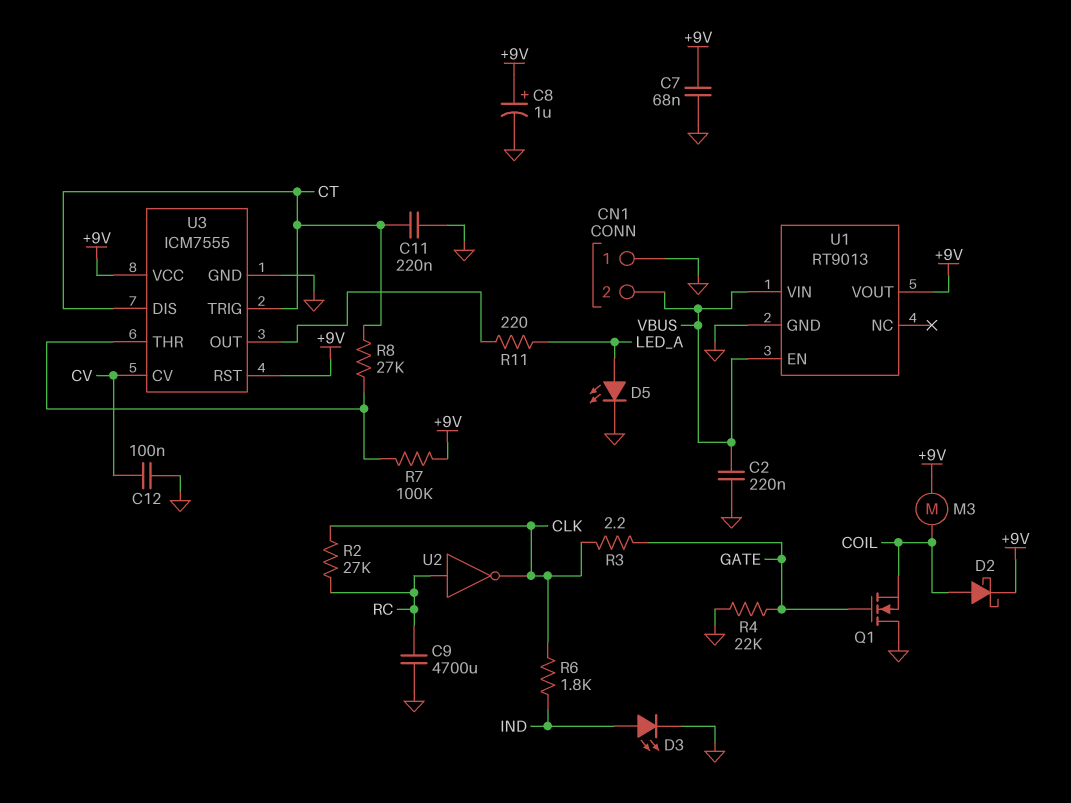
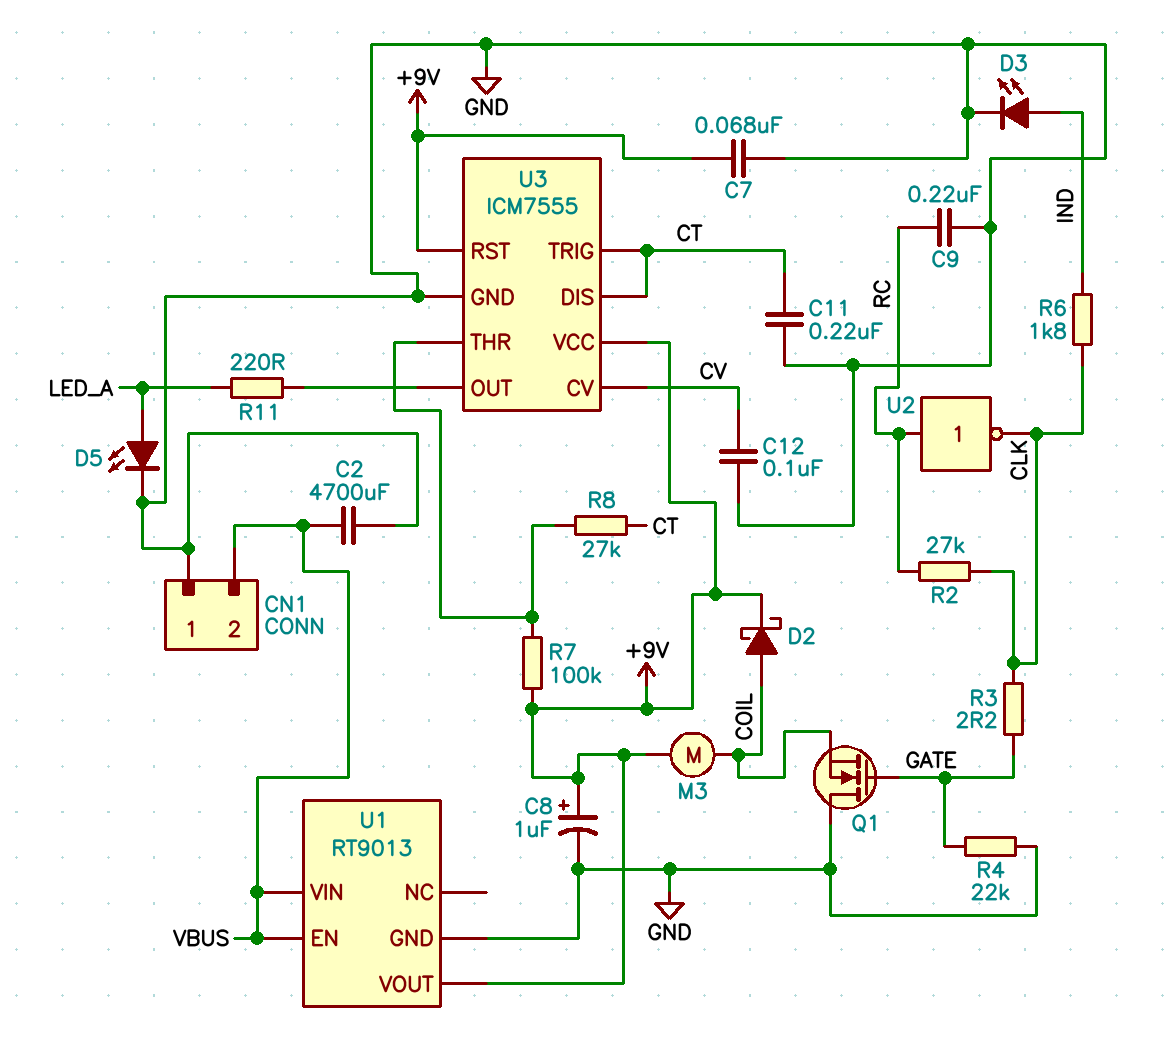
C2: 220nF (GND, VBUS) -> 4700uF (GND, VBUS)
C9: 4700uF (GND, RC) -> 220nF (GND, RC)

